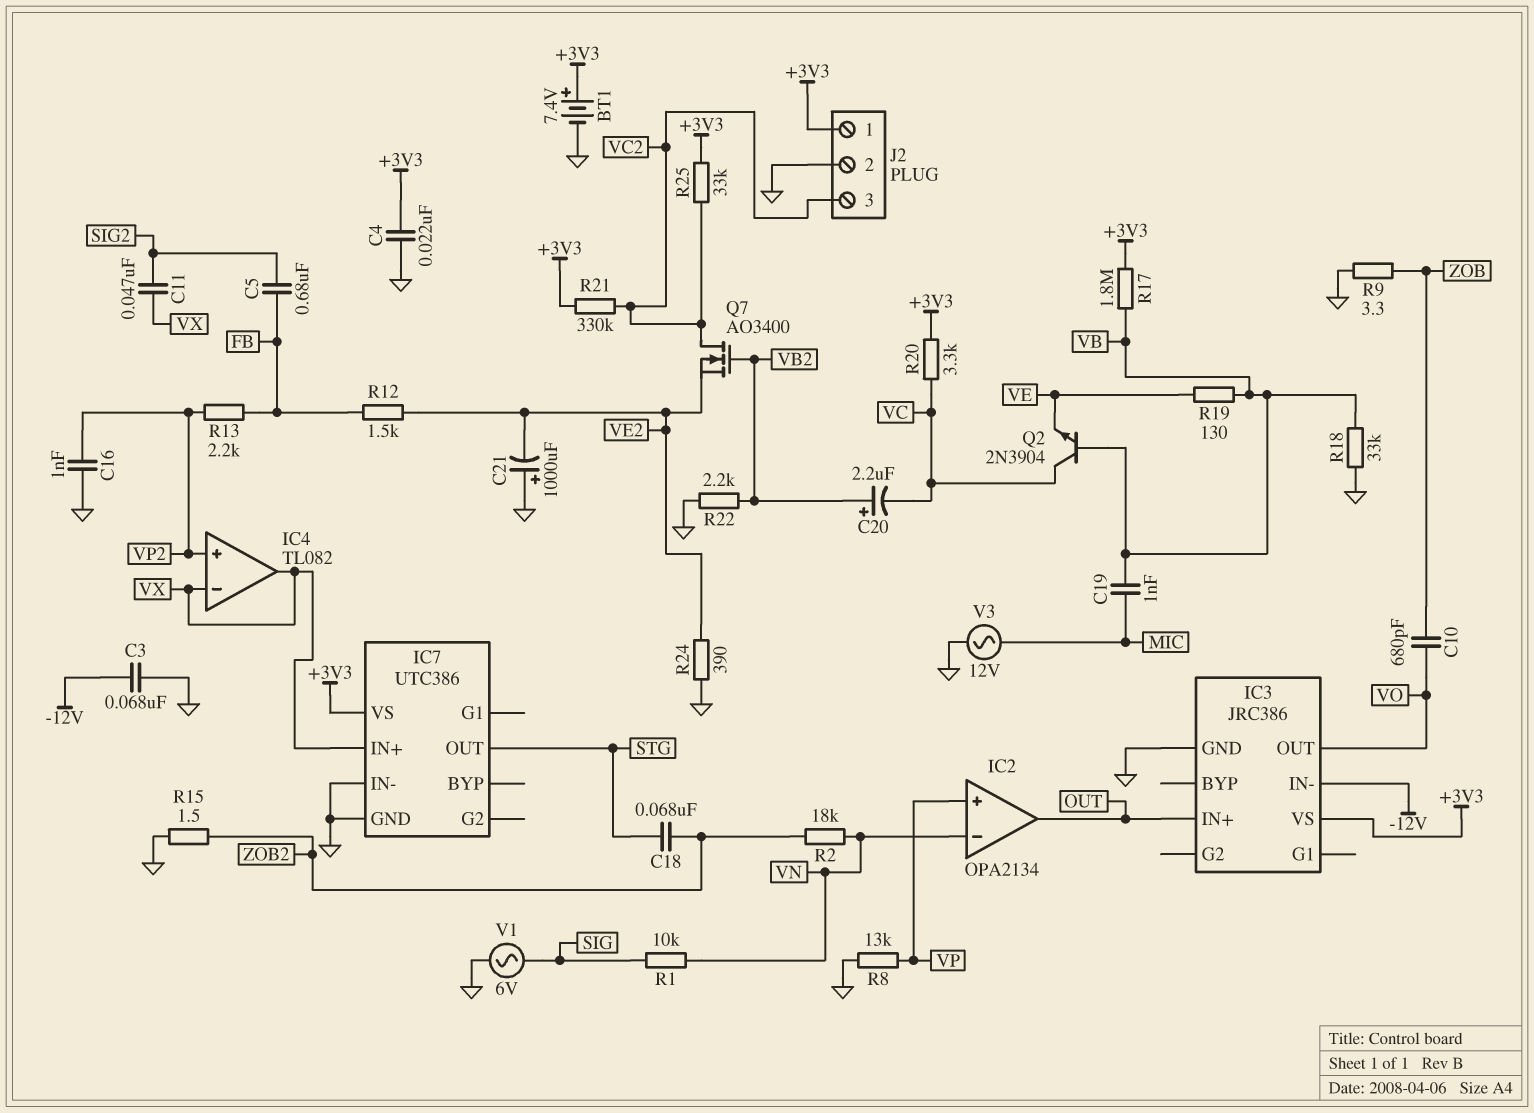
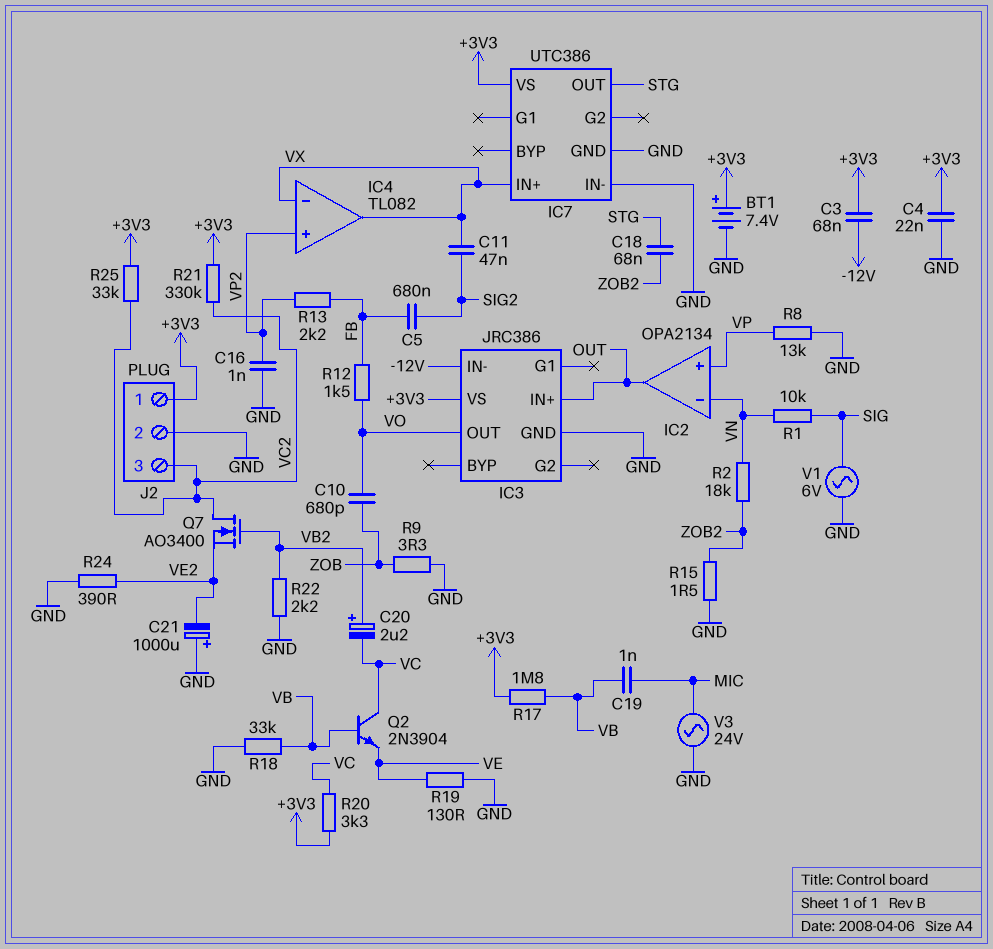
C3: 68nF (-12V, GND) -> 68nF (+3V3, -12V)
R12: 1.5k (FB, VE2) -> 1.5k (FB, VO)
R19: 130 (VB, VE) -> 130 (GND, VE)
V3: AC 12V (GND, MIC) -> AC 24V (GND, MIC)

